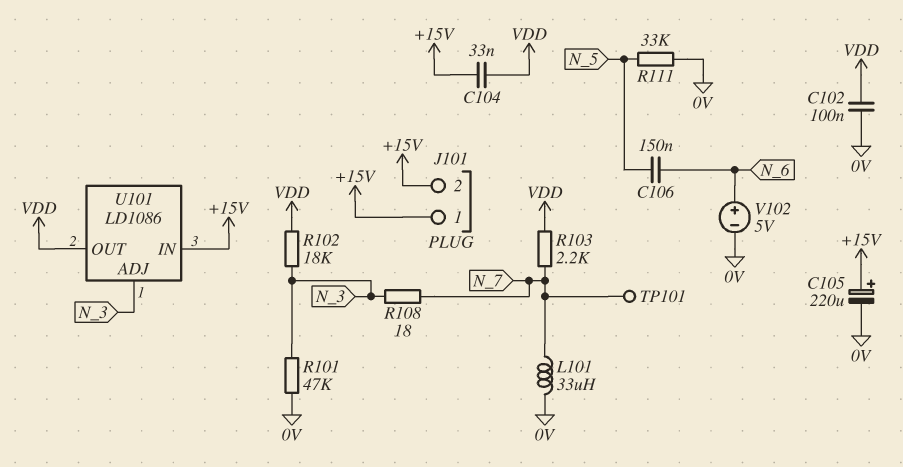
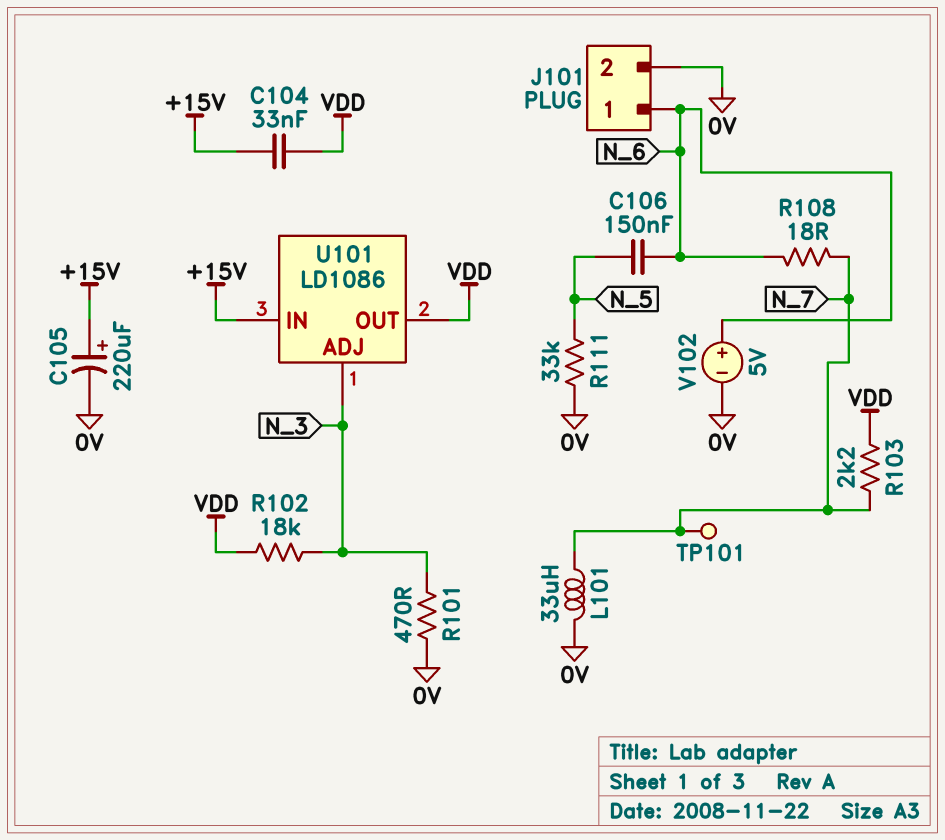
C102: 100nF (0V, VDD) -> none
J101 pin 1: +15V -> N_6
J101 pin 2: +15V -> 0V
R101: 47k (0V, N_3) -> 470 (0V, N_3)
R108: 18 (N_3, N_7) -> 18 (N_6, N_7)

